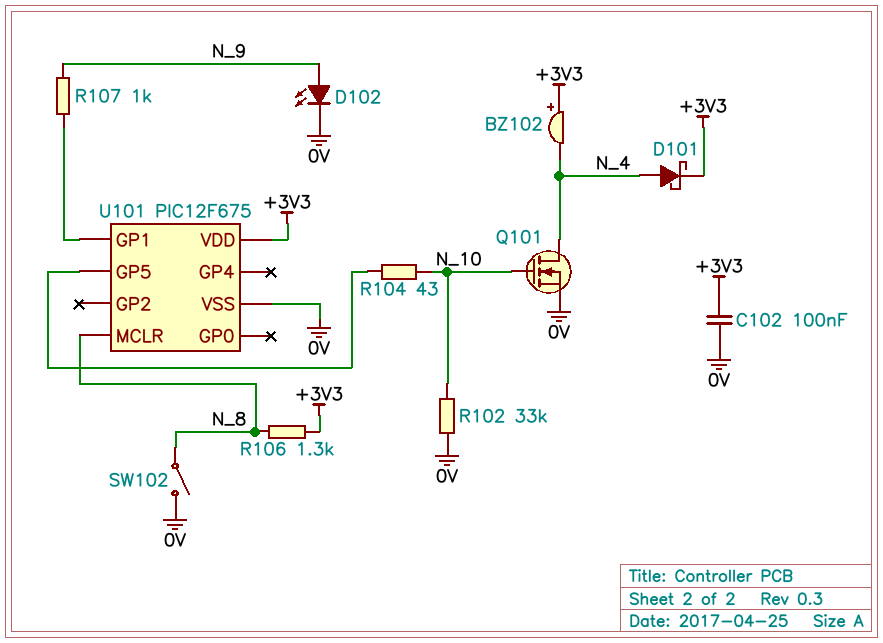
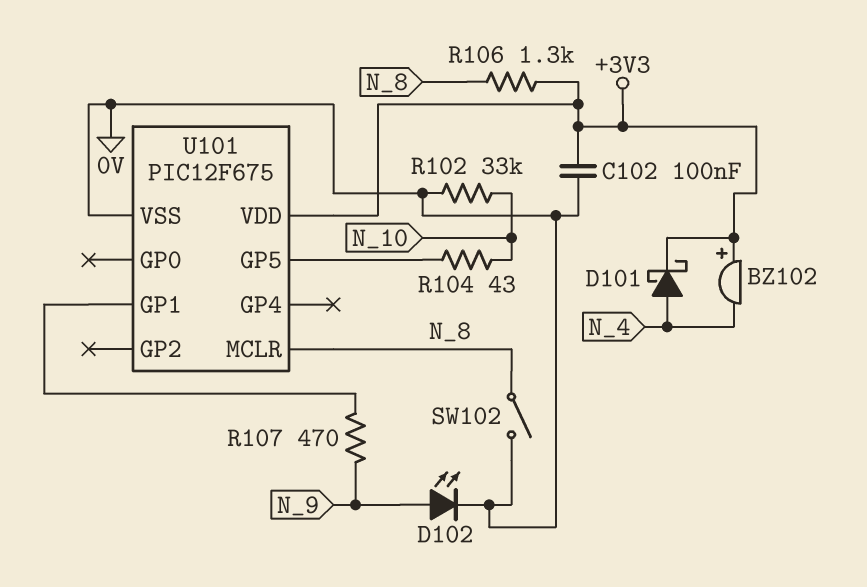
Q101: NMOS (G N_10, D N_4, S 0V) -> none
R107: 1k (N_9, U101/GP1) -> 470 (N_9, U101/GP1)

